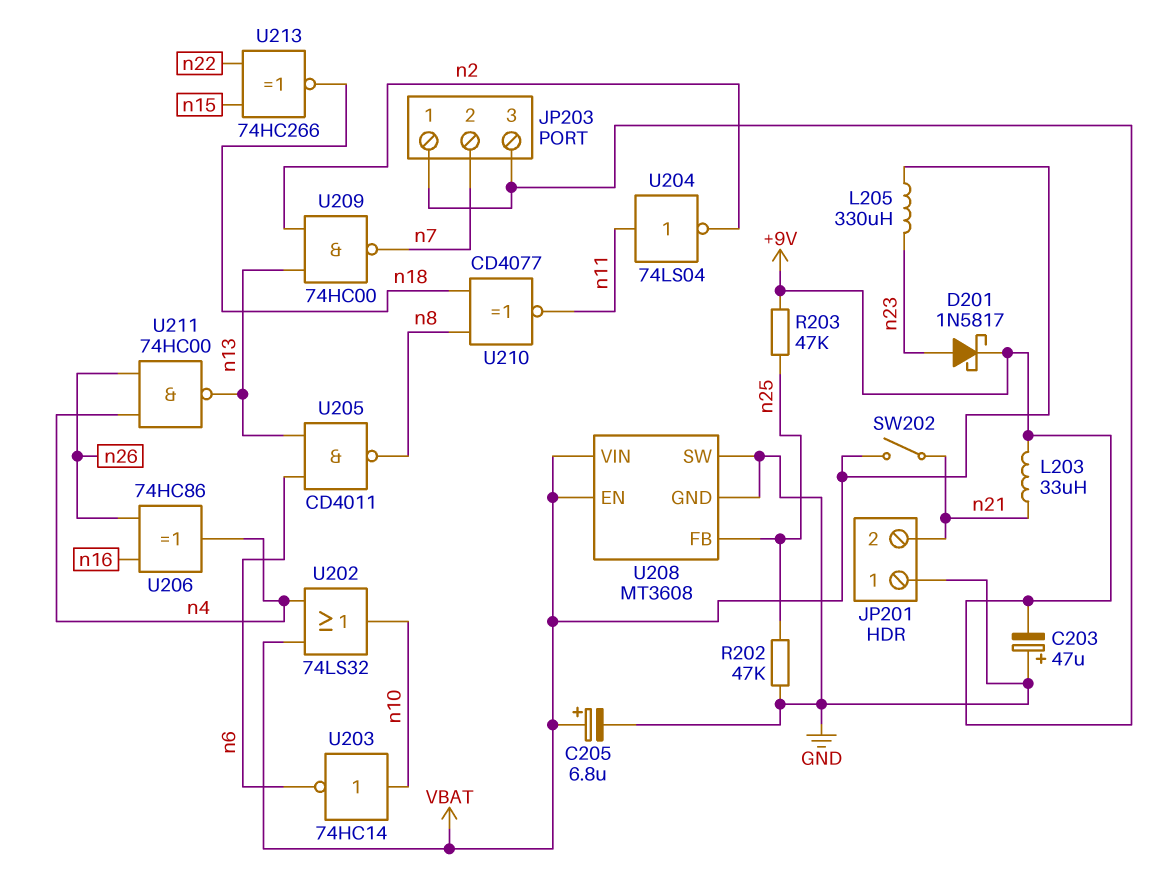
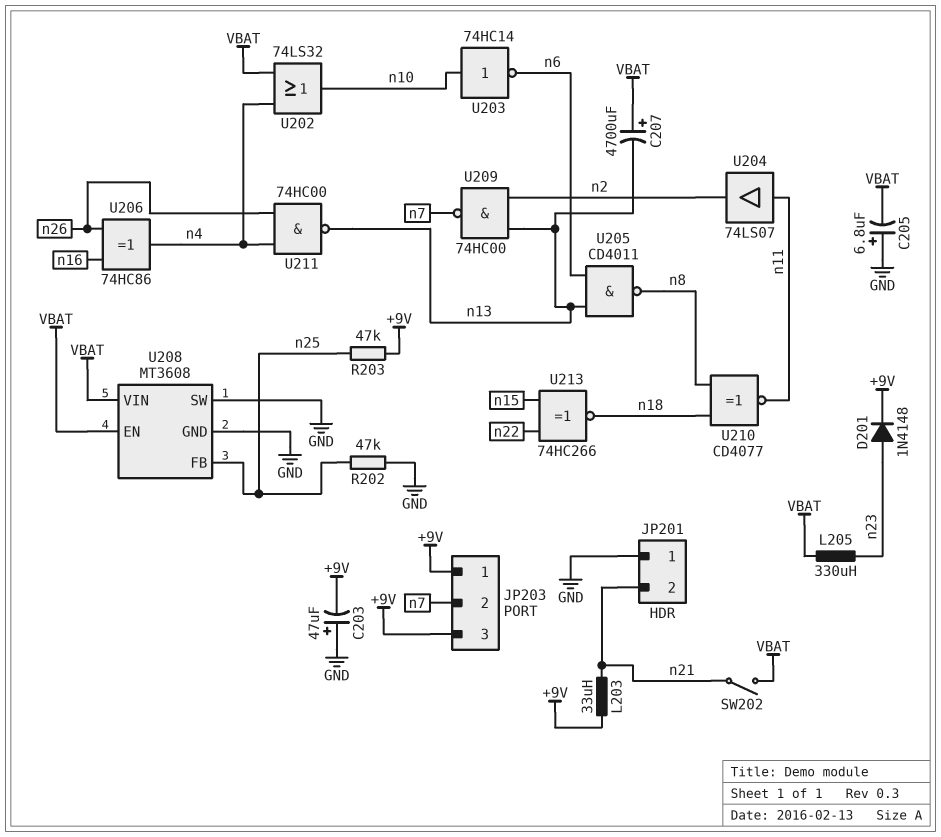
C205: 6.8uF (plus VBAT, minus GND) -> 6.8uF (plus GND, minus VBAT)
C207: none -> 4700uF (plus VBAT, minus n13)
D201: schottky 1N5817 (A n23, K +9V) -> diode 1N4148 (A n23, K +9V)
U204: NOT 74LS04 (in n11, out n2) -> buffer 74LS07 (in n11, out n2)

